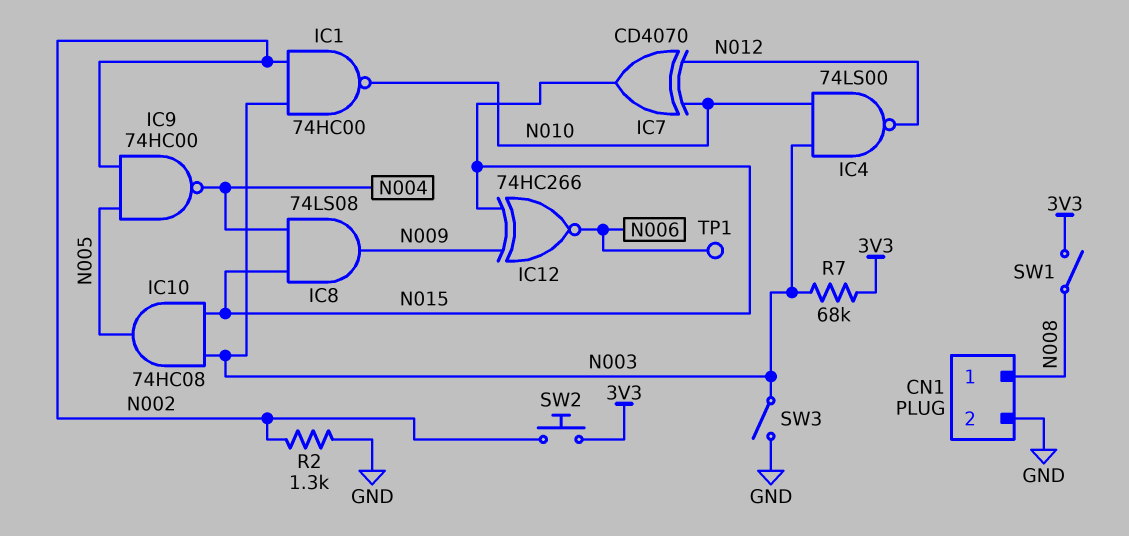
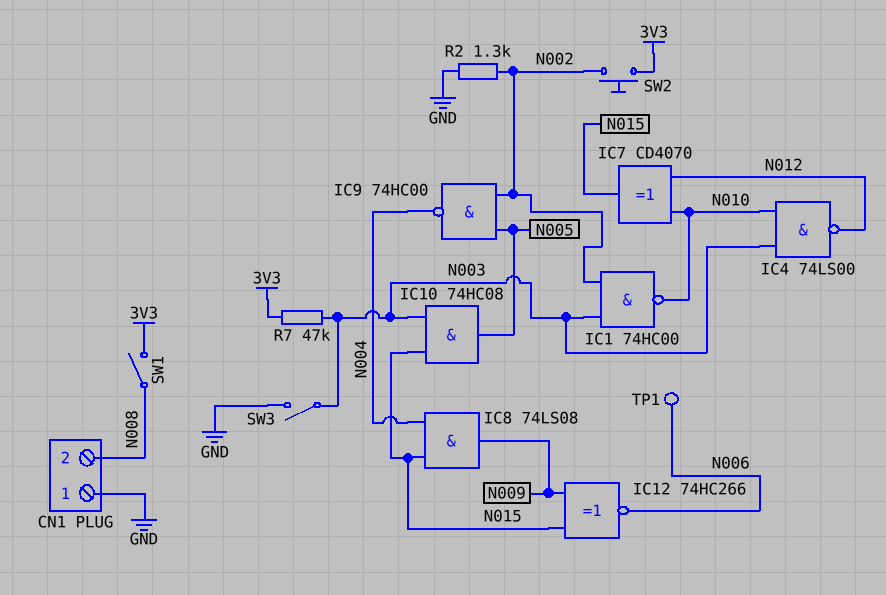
CN1 pin 1: N008 -> GND
CN1 pin 2: GND -> N008
R7: 68k (3V3, N003) -> 47k (3V3, N003)

